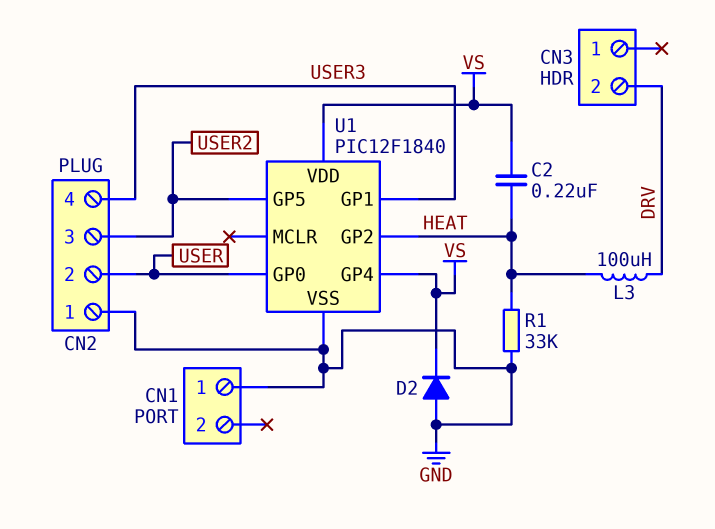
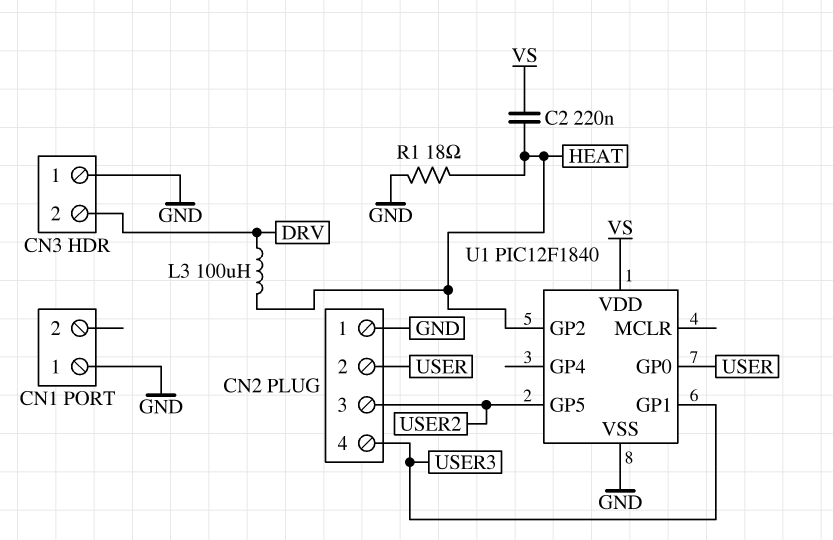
CN3 pin 1: none -> GND
D2: diode (A GND, K VS) -> none
R1: 33k (GND, HEAT) -> 18 (GND, HEAT)
U1 pin GP4: VS -> none

